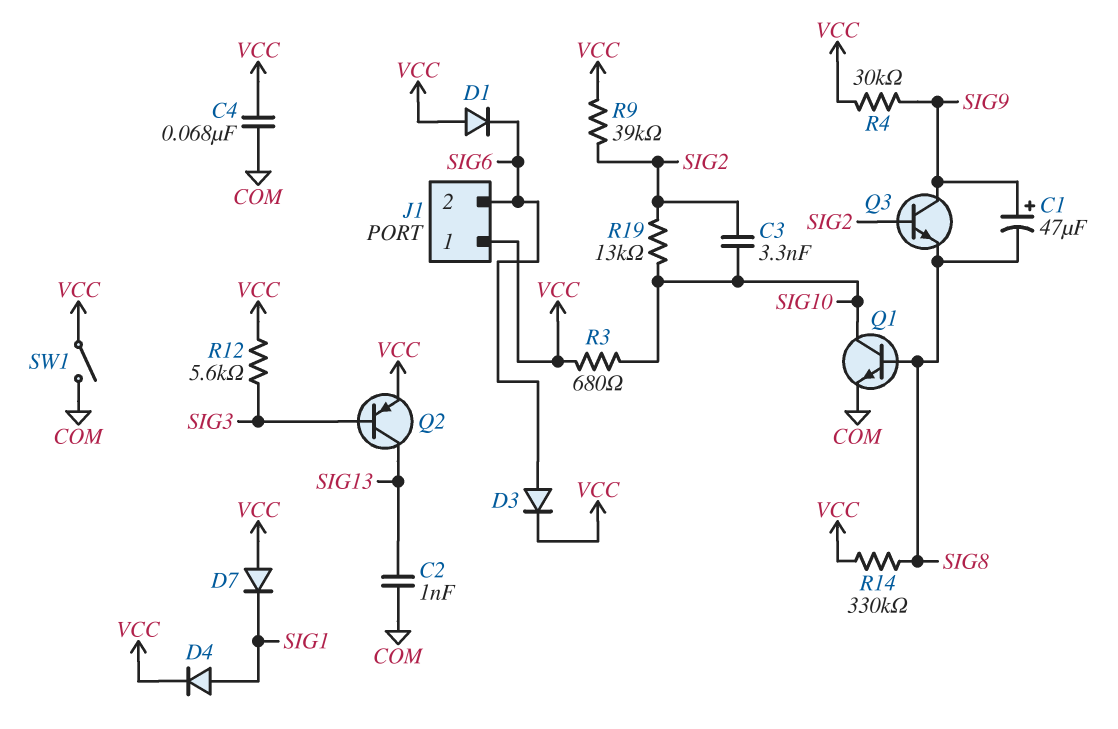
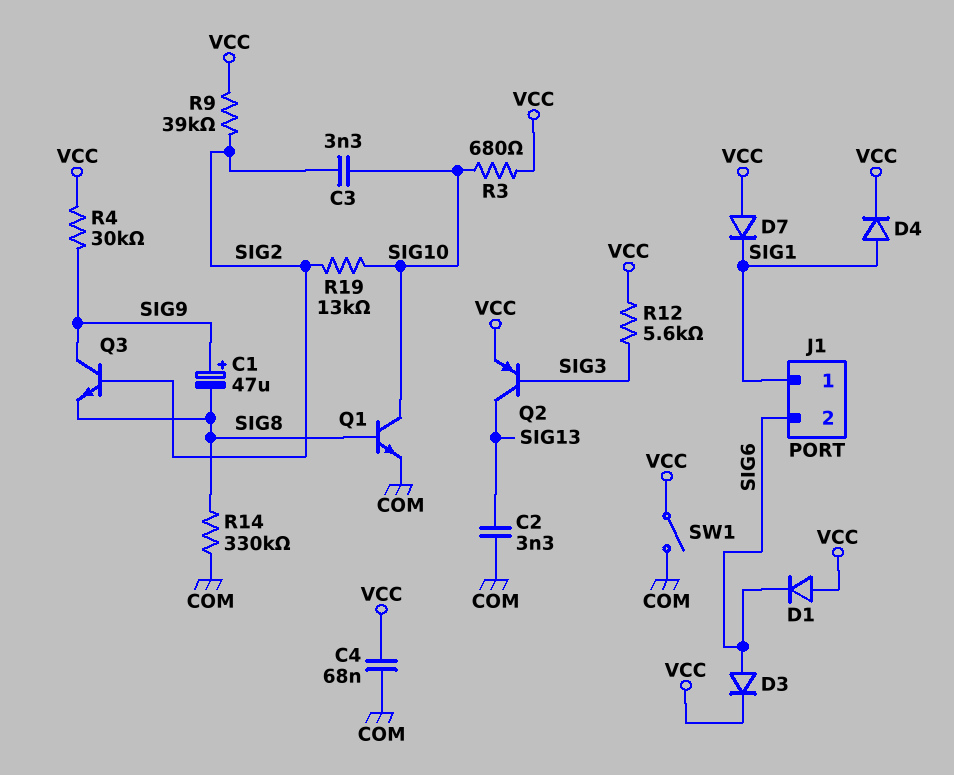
C2: 1nF (COM, SIG13) -> 3.3nF (COM, SIG13)
J1 pin 1: VCC -> SIG1
R14: 330k (SIG8, VCC) -> 330k (COM, SIG8)

